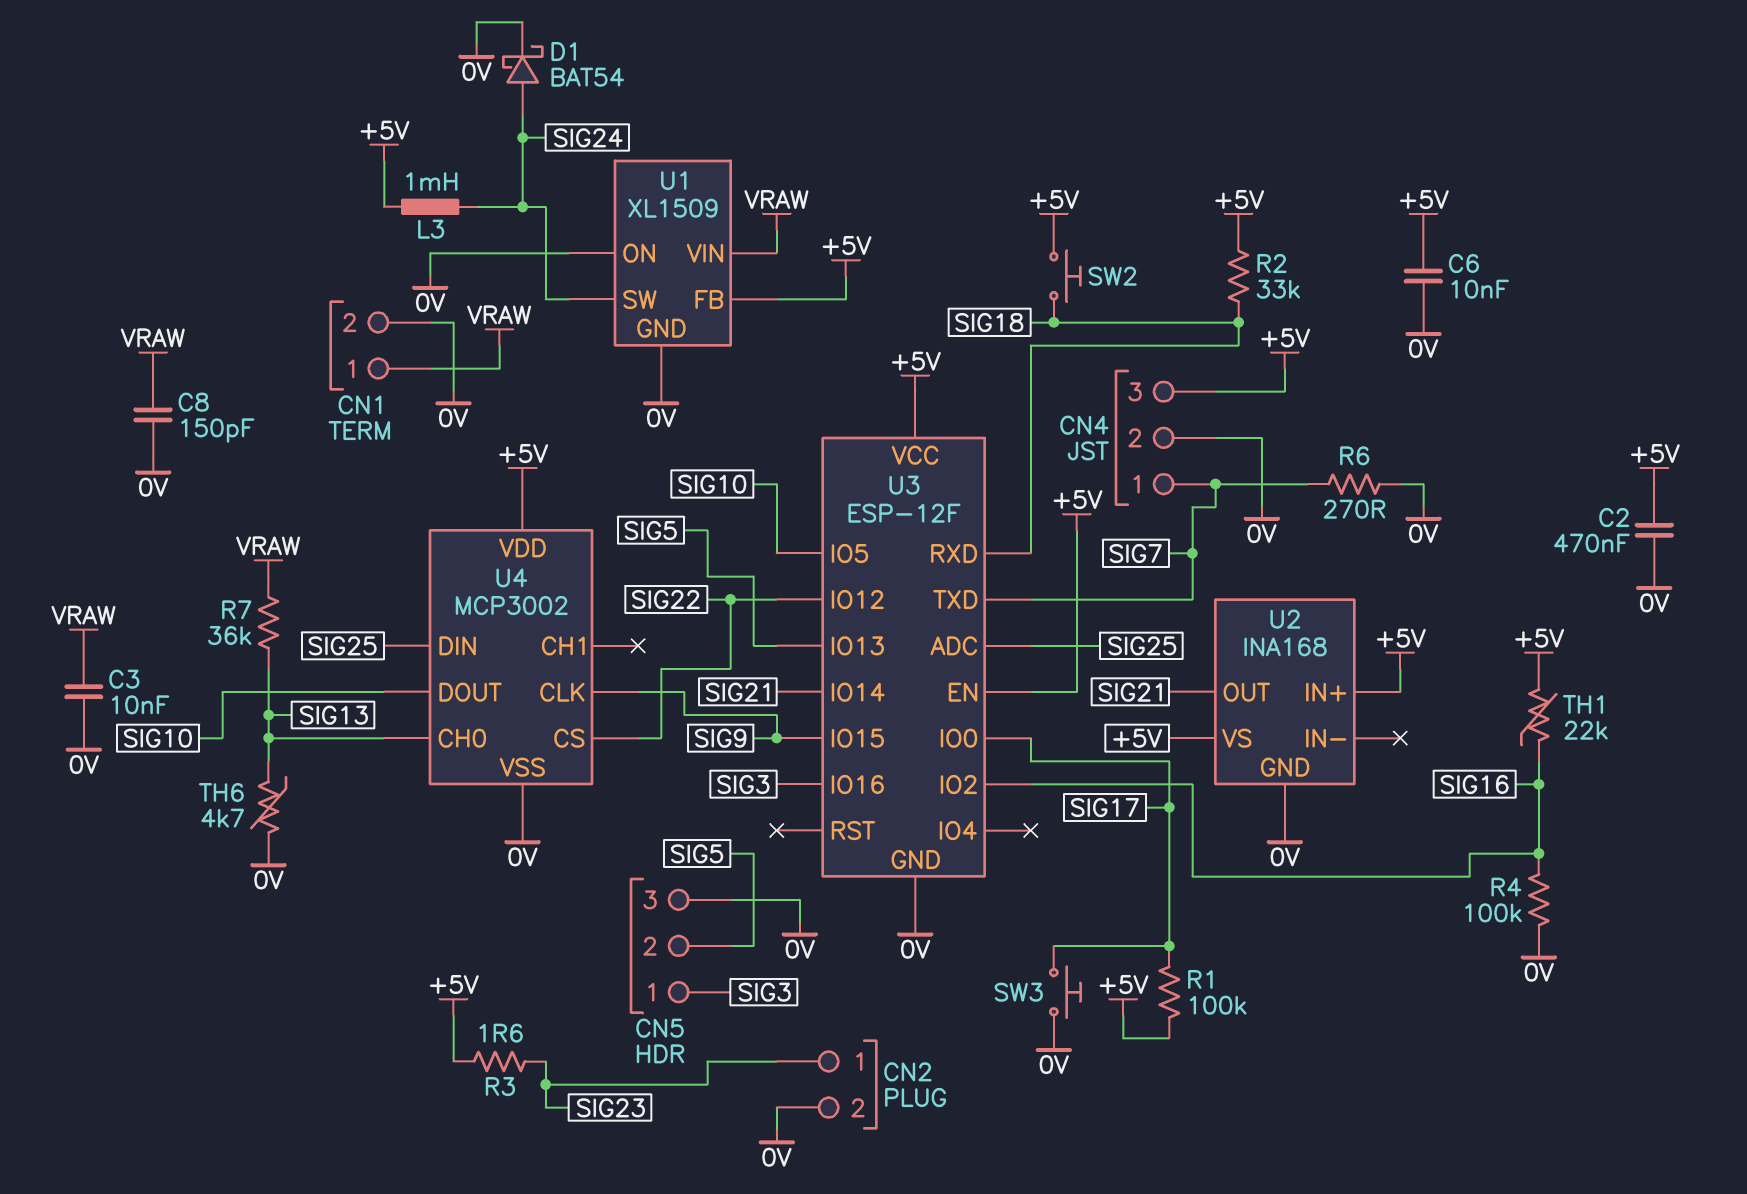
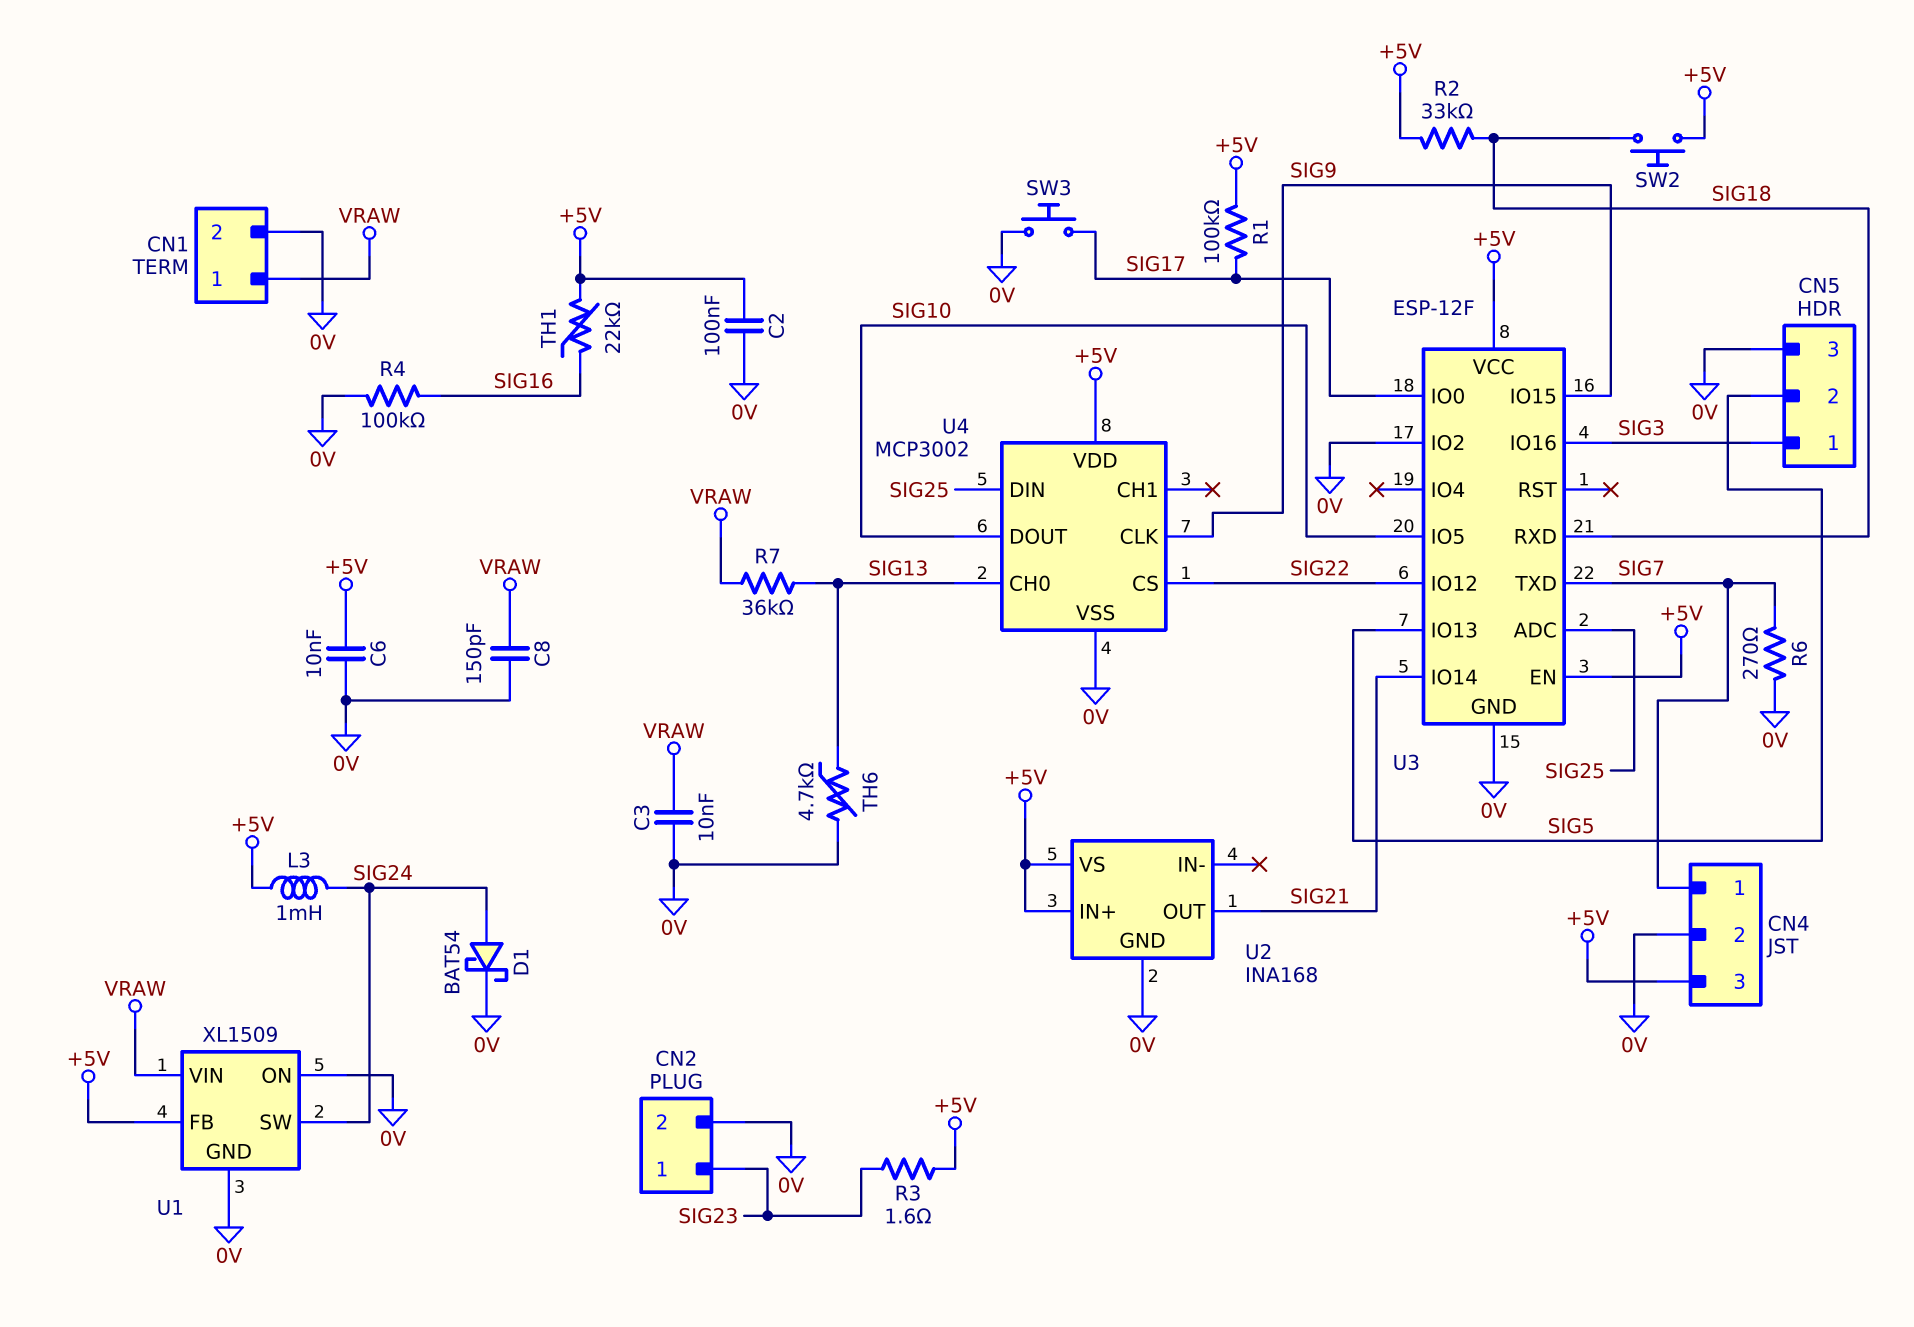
C2: 470nF (+5V, 0V) -> 100nF (+5V, 0V)
U3 pin IO2: SIG16 -> 0V

